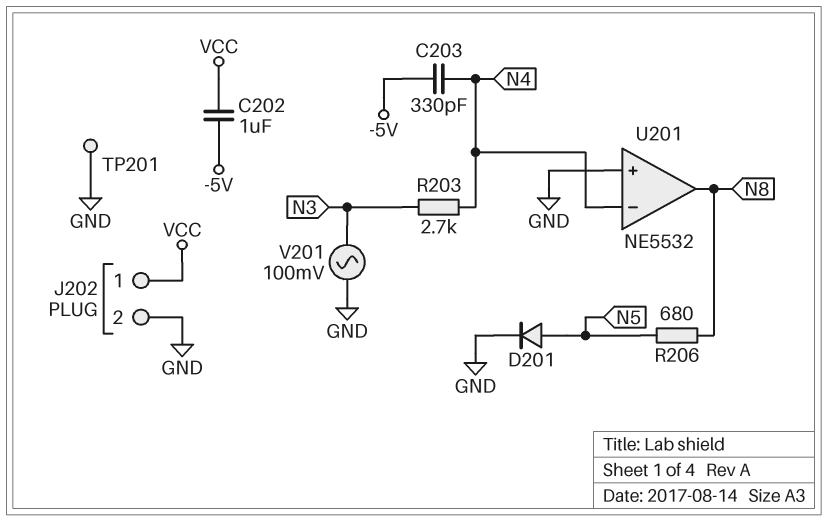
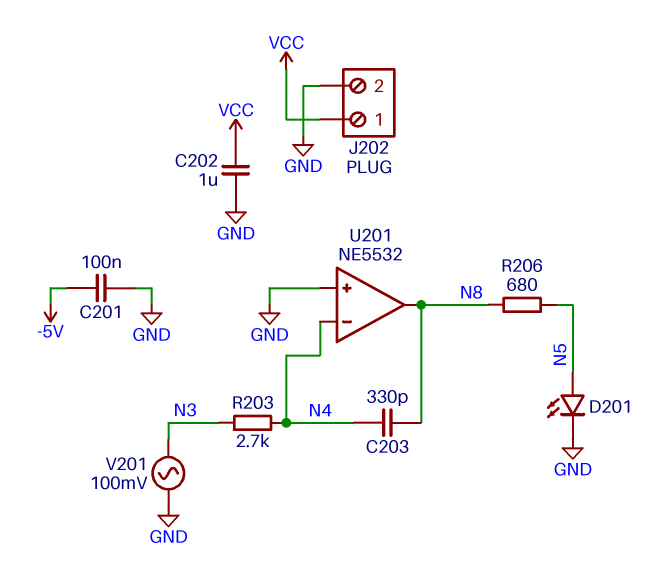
C201: none -> 100nF (-5V, GND)
C202: 1uF (-5V, VCC) -> 1uF (GND, VCC)
C203: 330pF (-5V, N4) -> 330pF (N4, N8)
D201: diode (A N5, K GND) -> LED (A N5, K GND)
TP201: test point (GND) -> none

